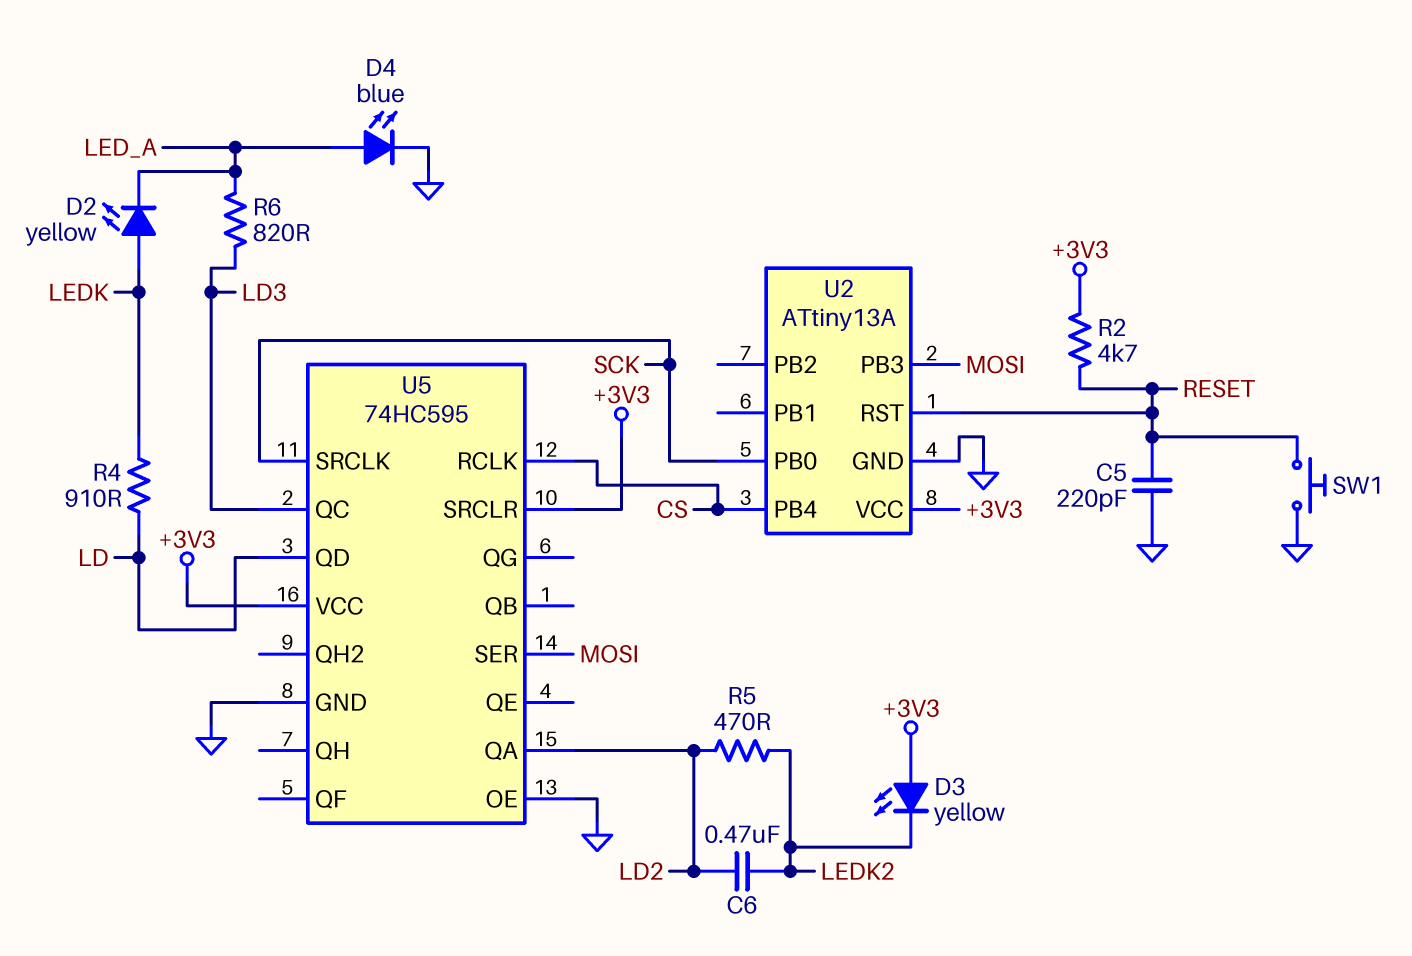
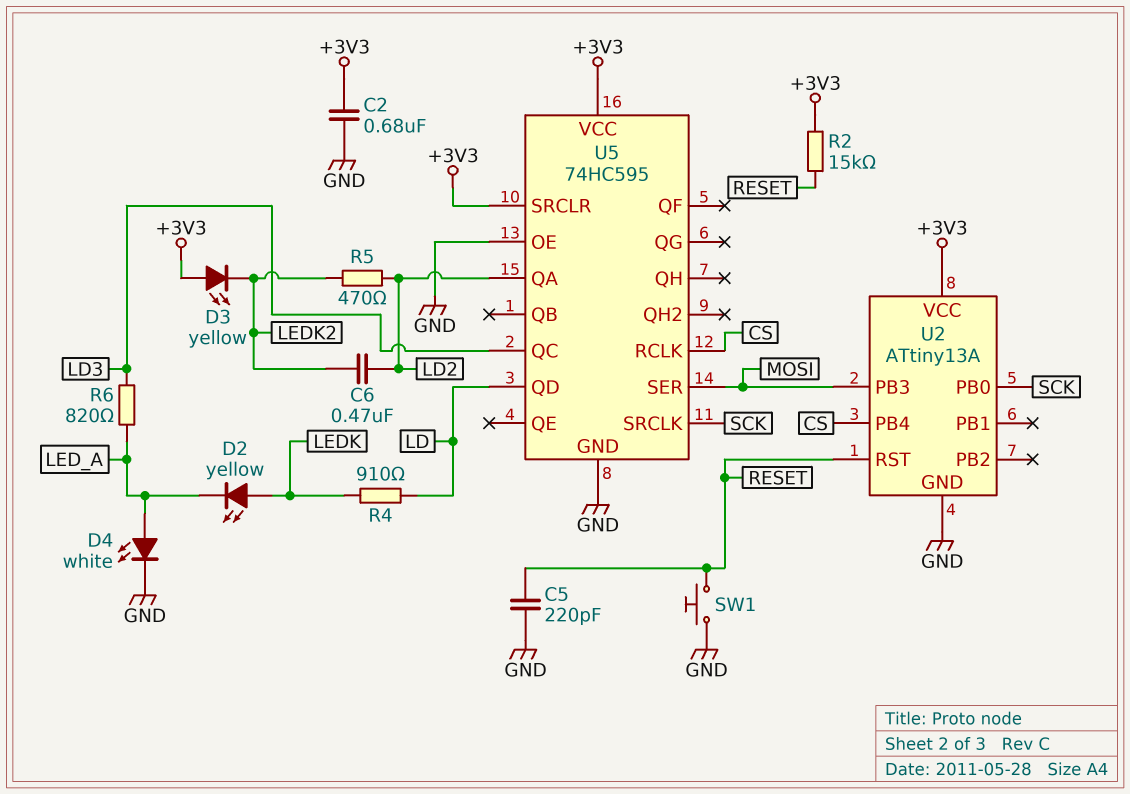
C2: none -> 680nF (+3V3, GND)
D4: LED blue (A LED_A, K GND) -> LED white (A LED_A, K GND)
R2: 4.7k (+3V3, RESET) -> 15k (+3V3, RESET)

